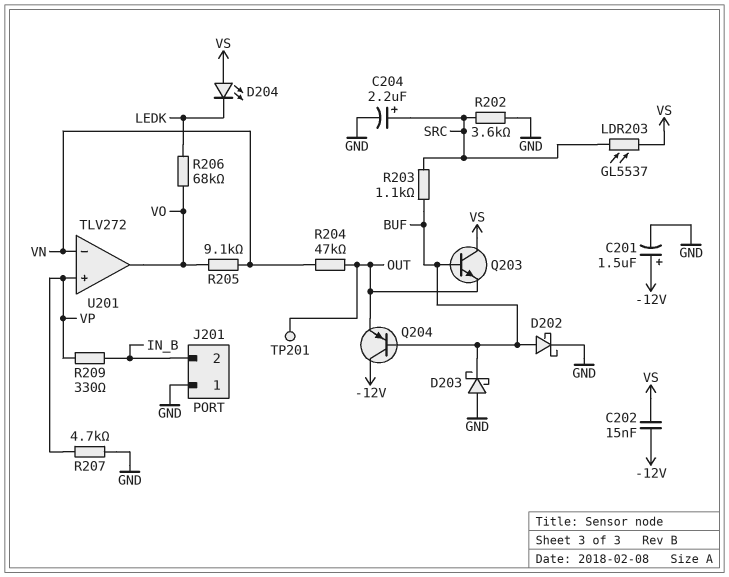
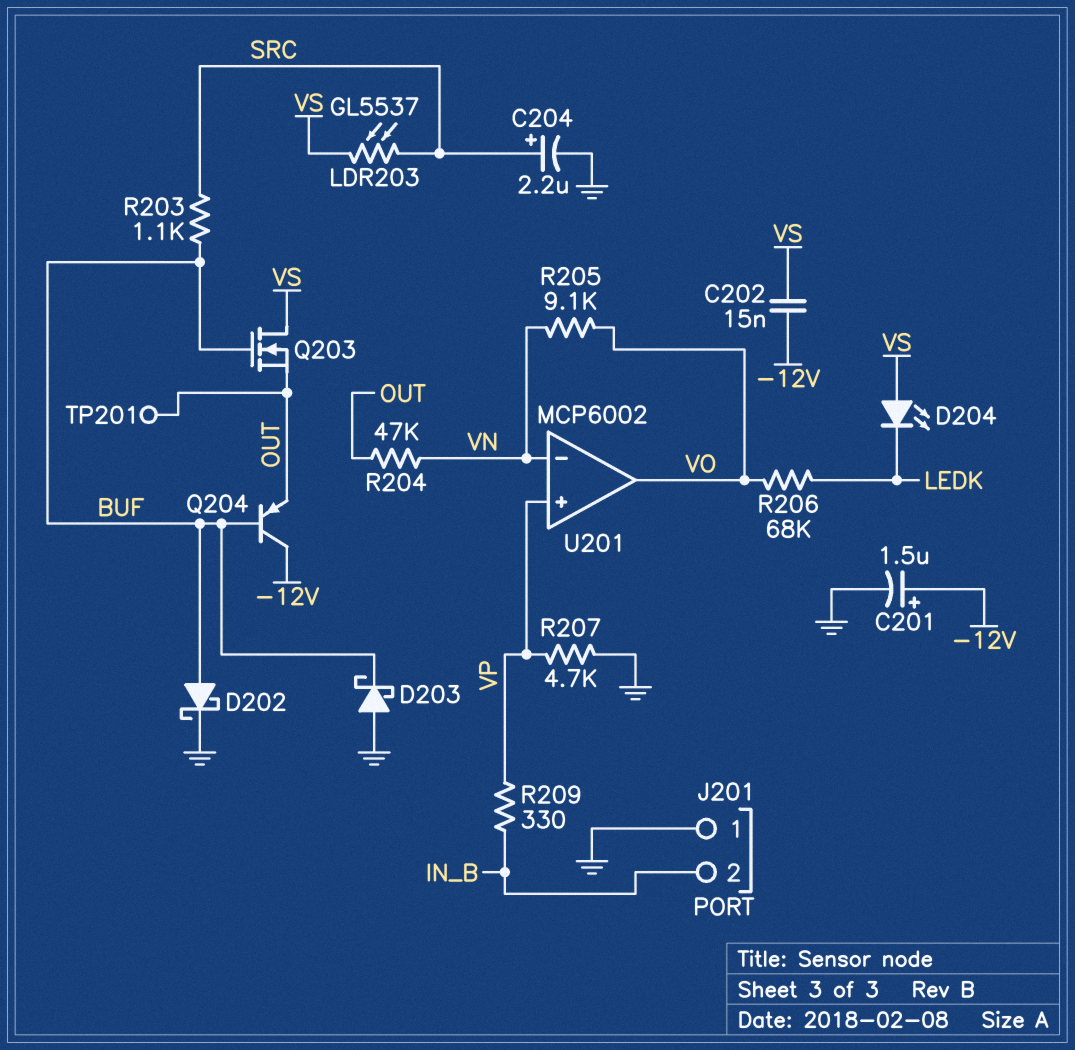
Q203: NPN (B BUF, C VS, E OUT) -> NMOS (G BUF, D VS, S OUT)
R202: 3.6k (GND, SRC) -> none
U201: TLV272 -> MCP6002

